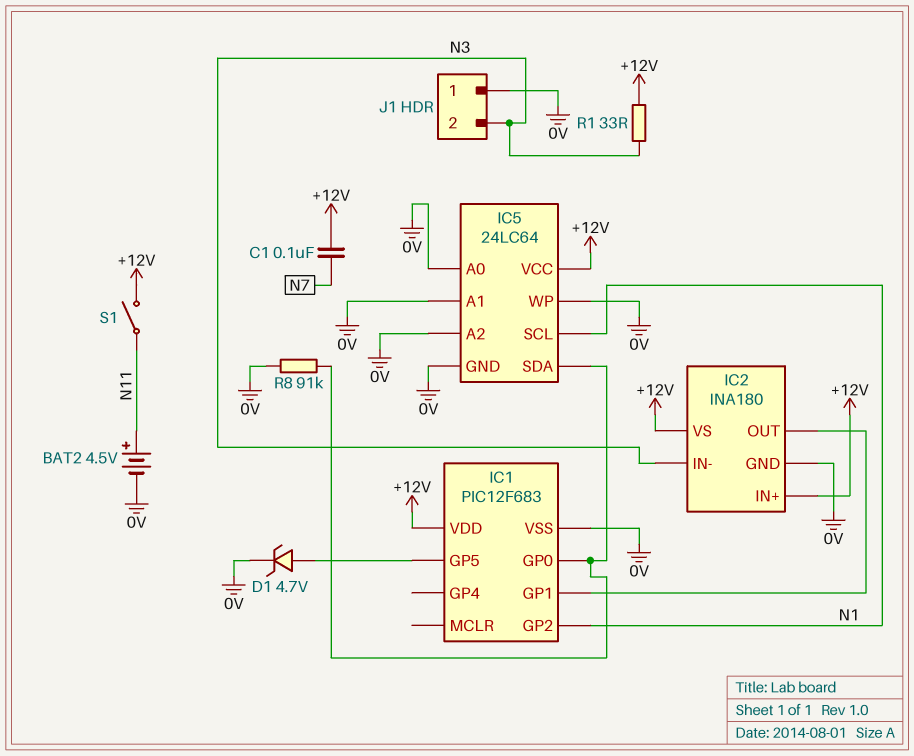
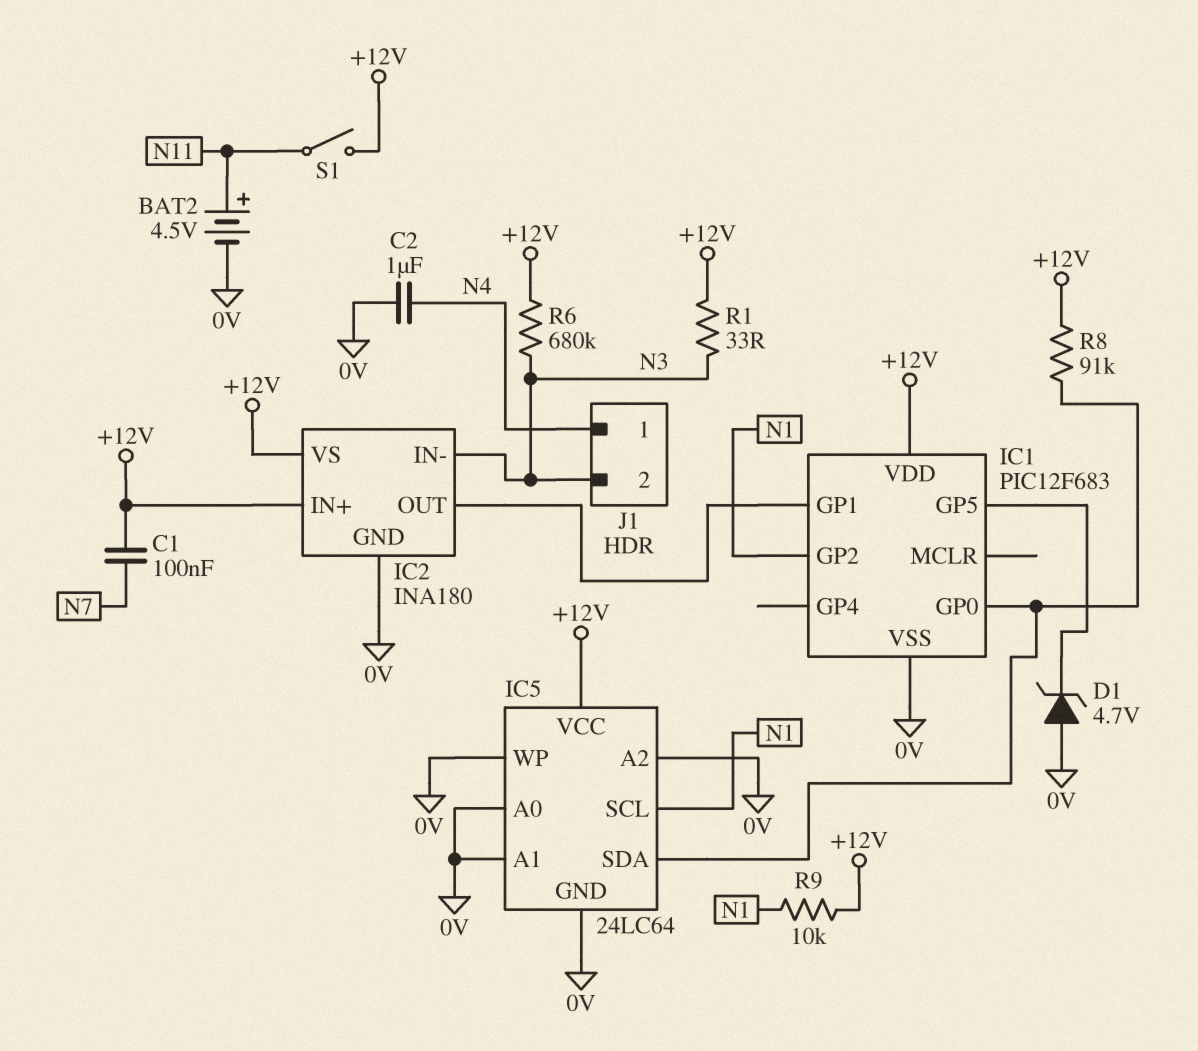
C2: none -> 1uF (0V, N4)
D1: zener 4.7V (A IC1/GP5, K 0V) -> zener 4.7V (A 0V, K IC1/GP5)
J1 pin 1: 0V -> N4
R6: none -> 680k (+12V, N3)
R8: 91k (0V, IC1/GP0) -> 91k (+12V, IC1/GP0)
R9: none -> 10k (+12V, N1)

